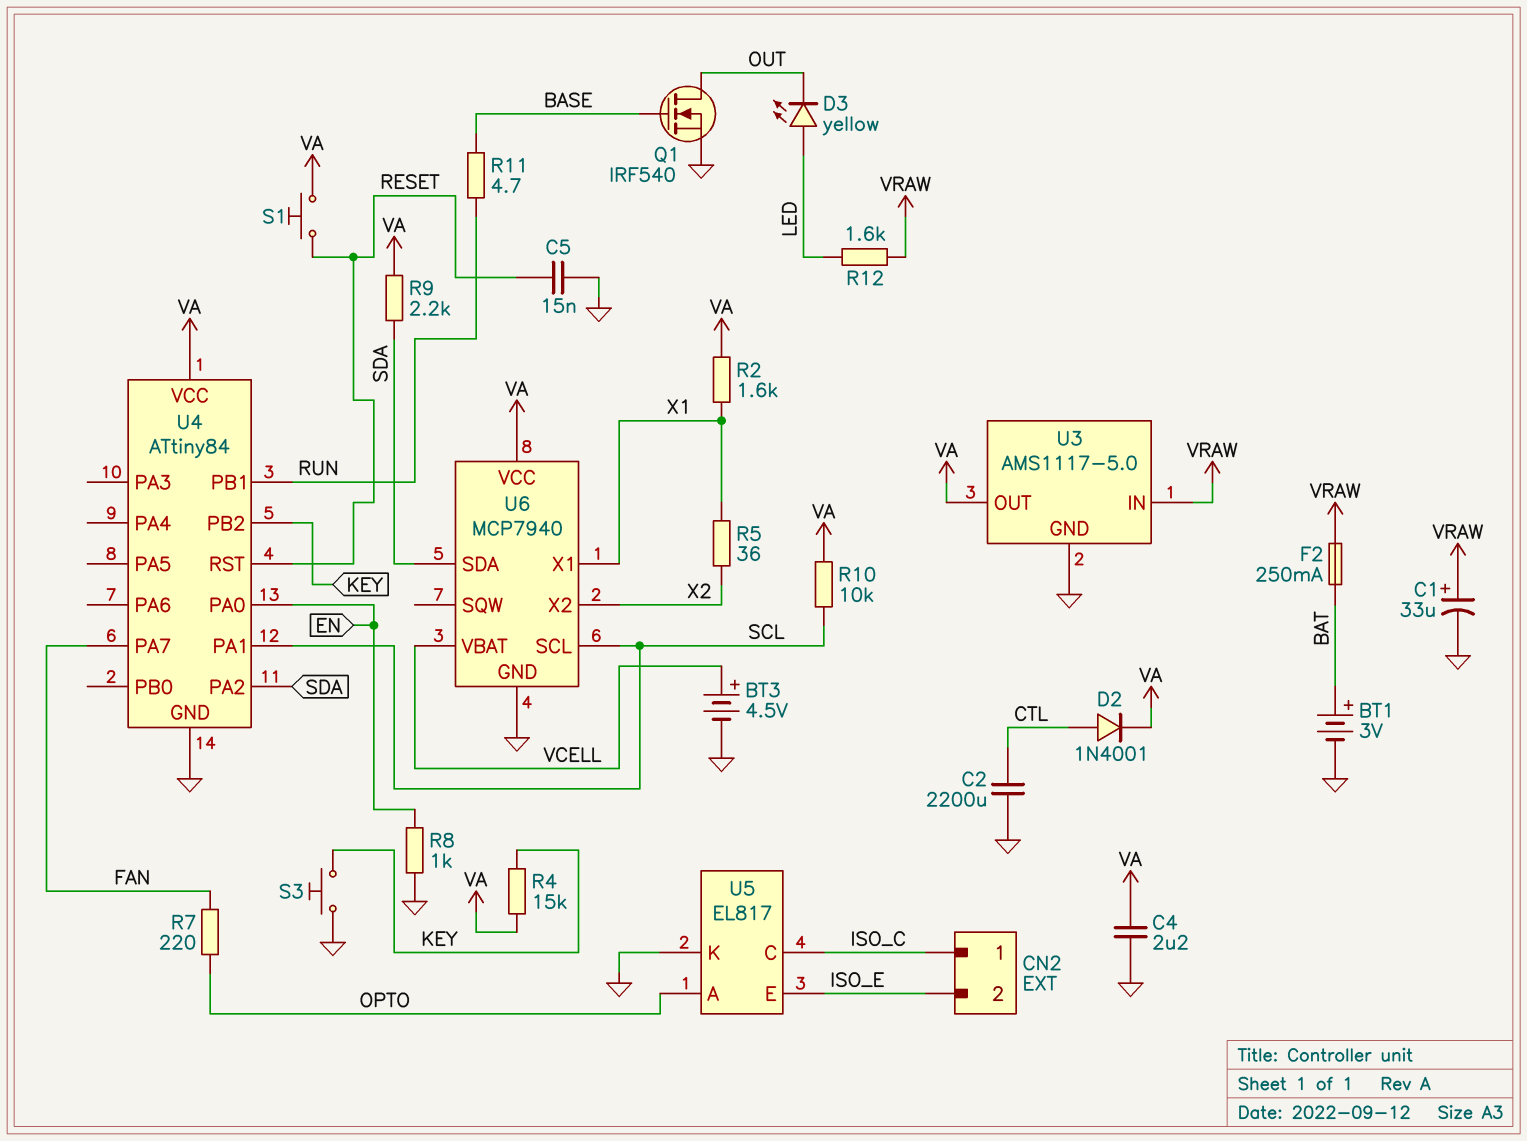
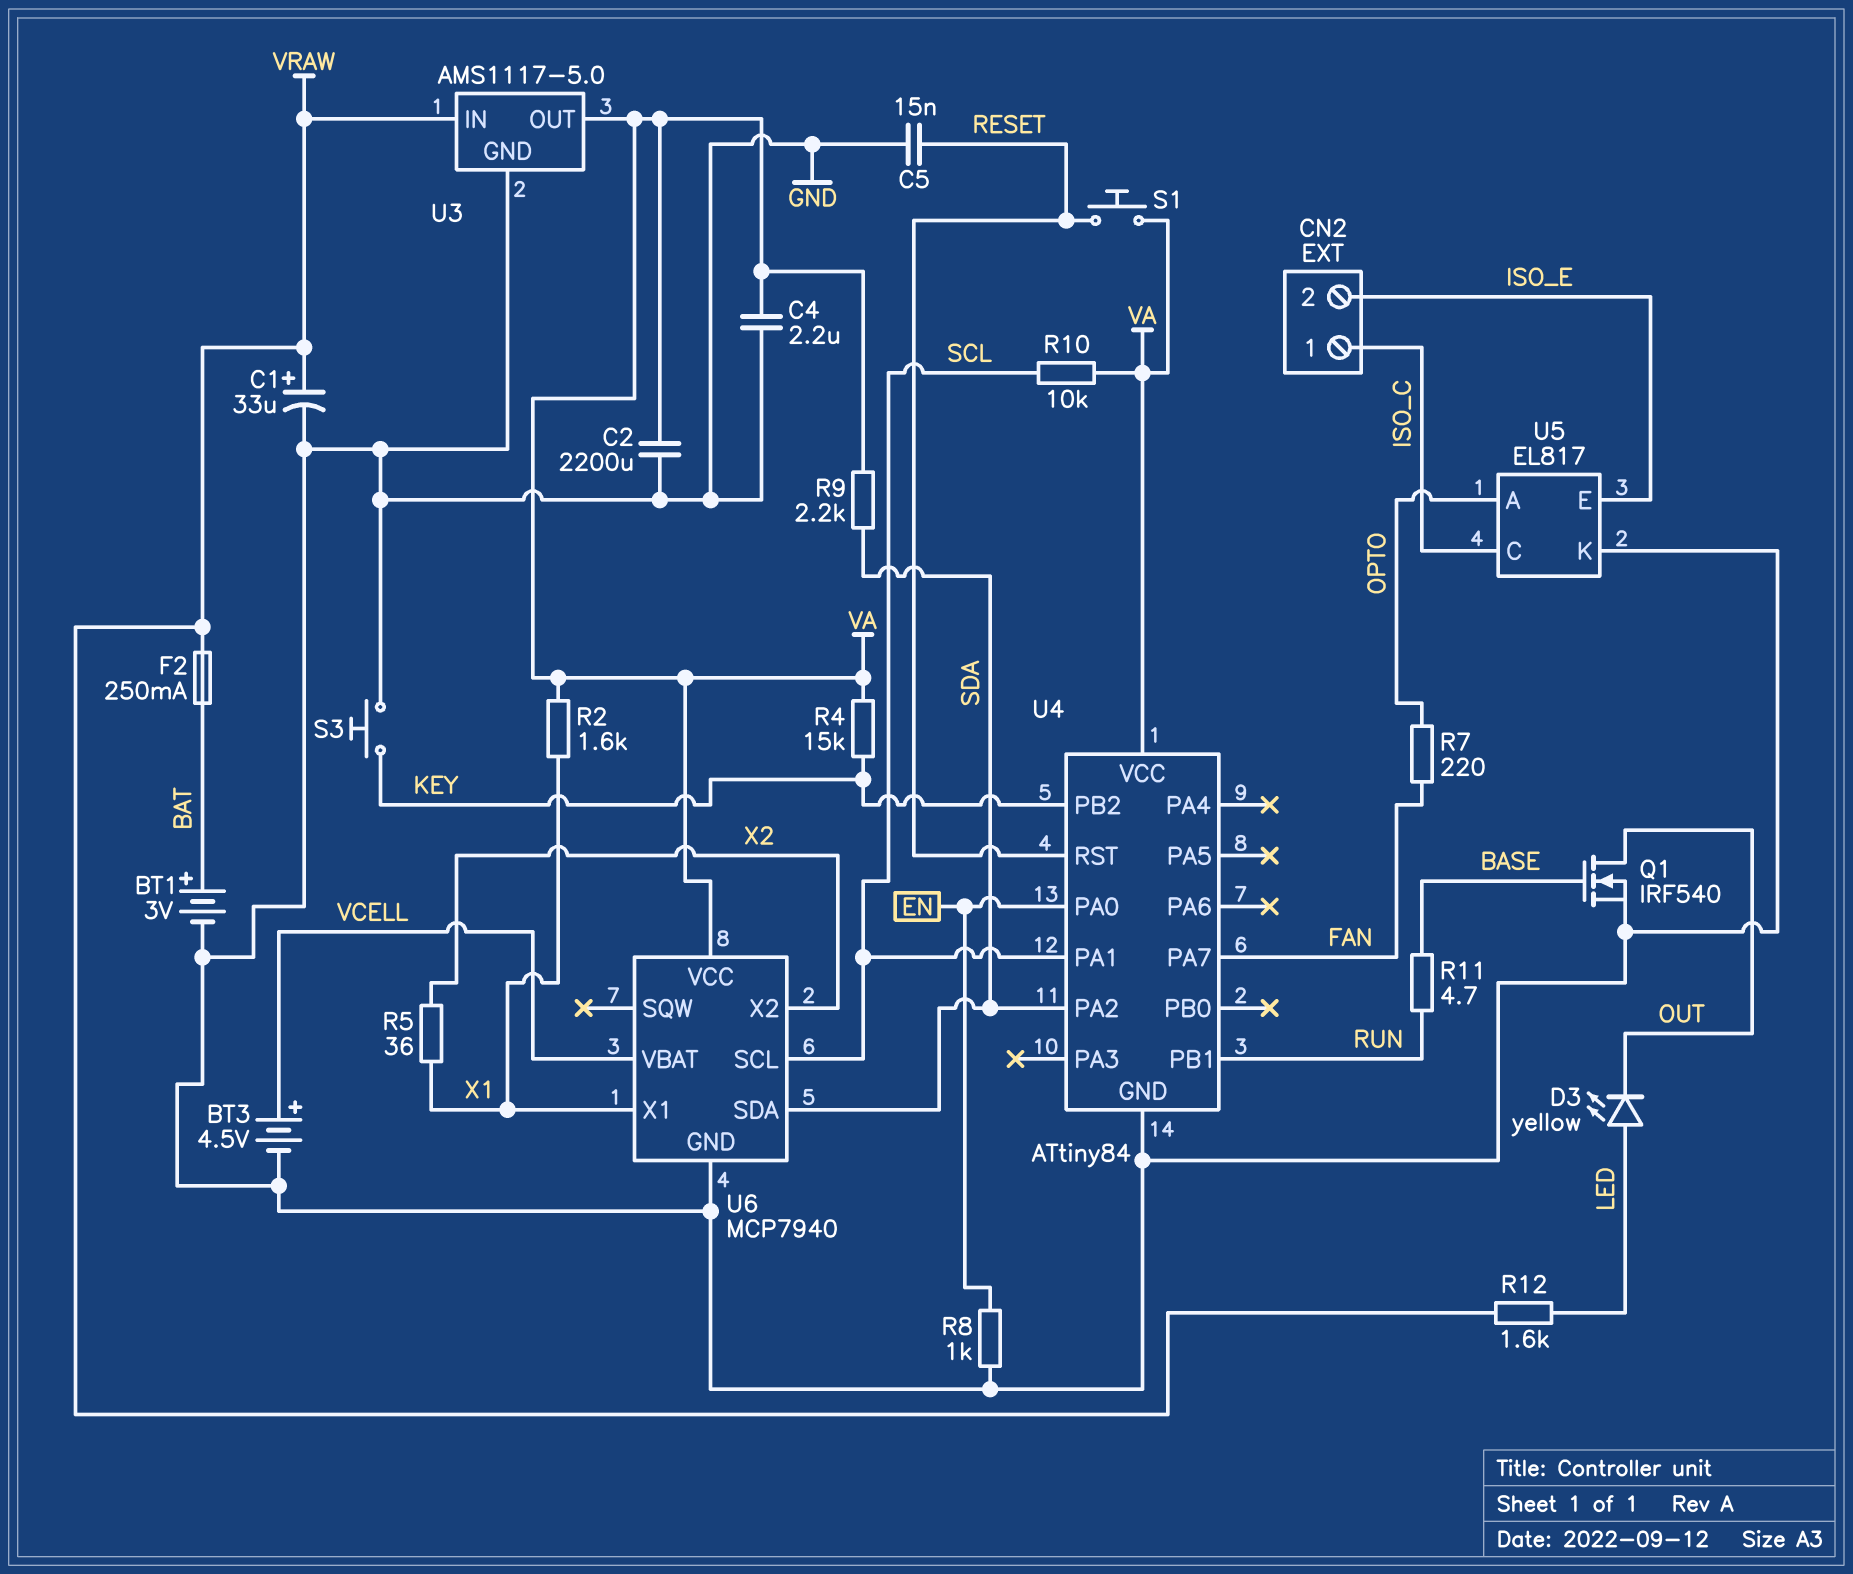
C2: 2200uF (CTL, GND) -> 2200uF (GND, VA)
D2: diode 1N4001 (A CTL, K VA) -> none

